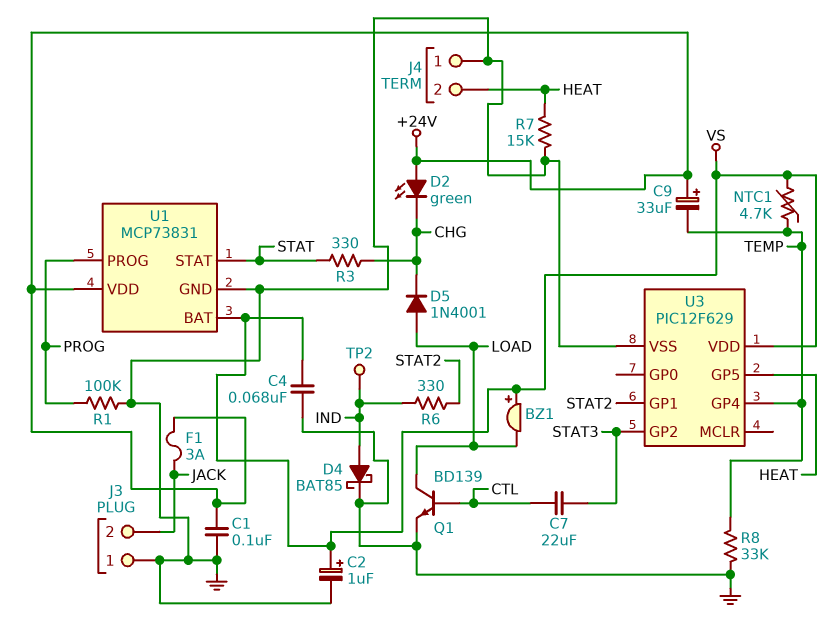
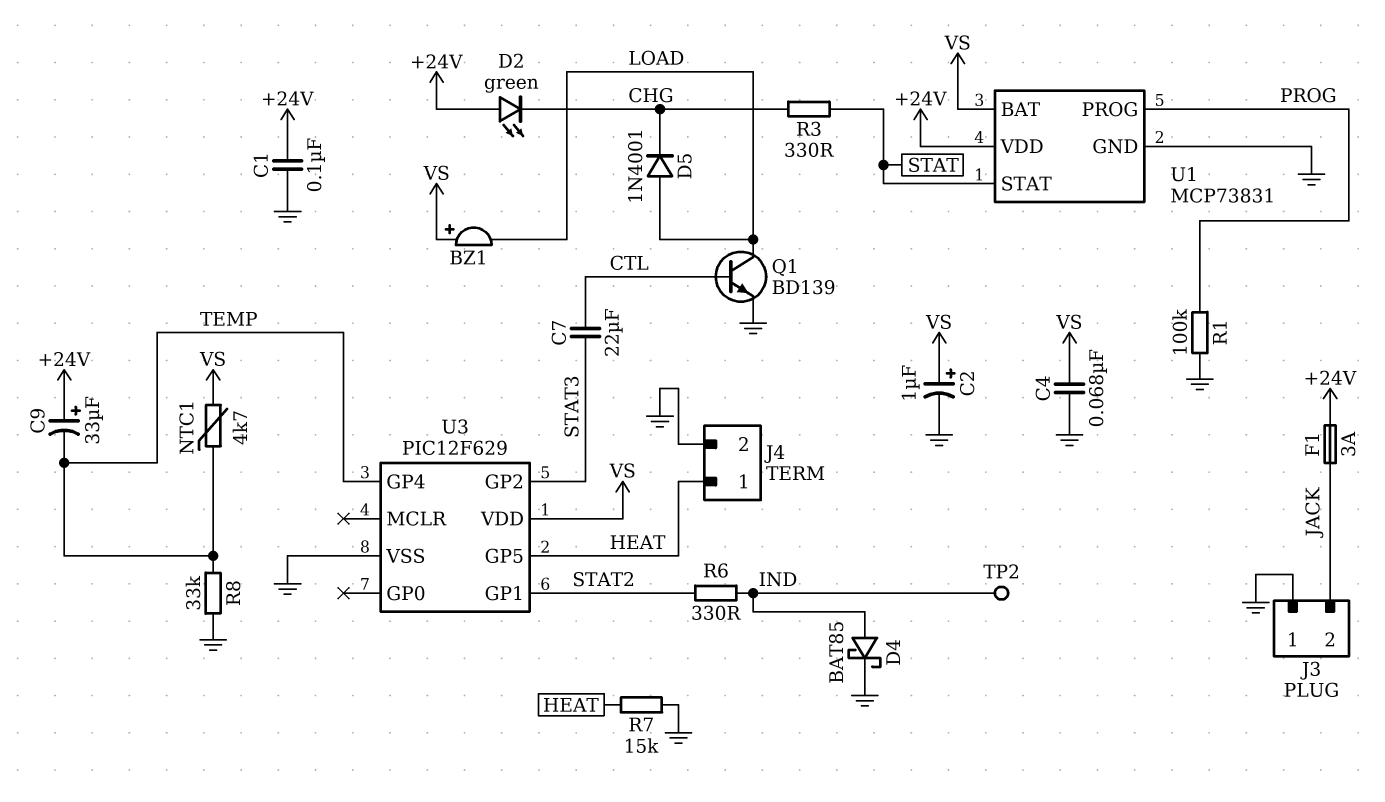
J4 pin 1: GND -> HEAT
J4 pin 2: HEAT -> GND

